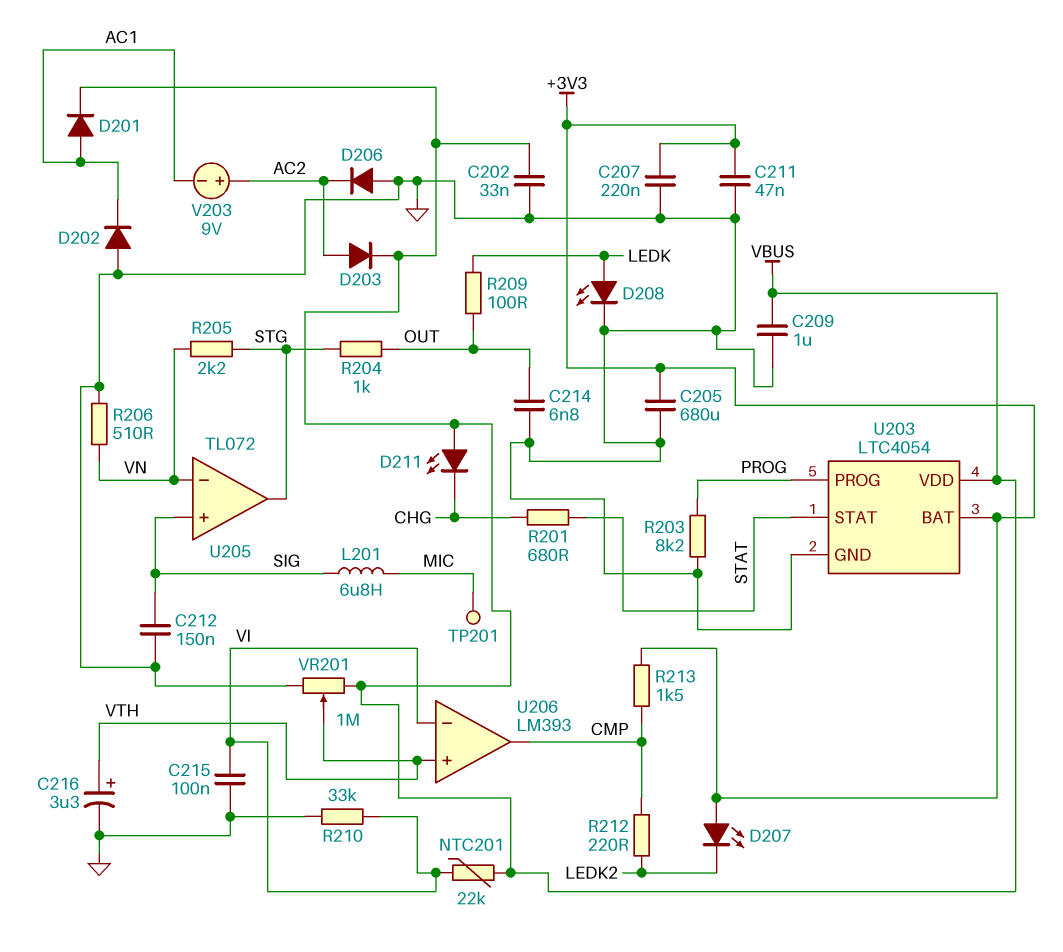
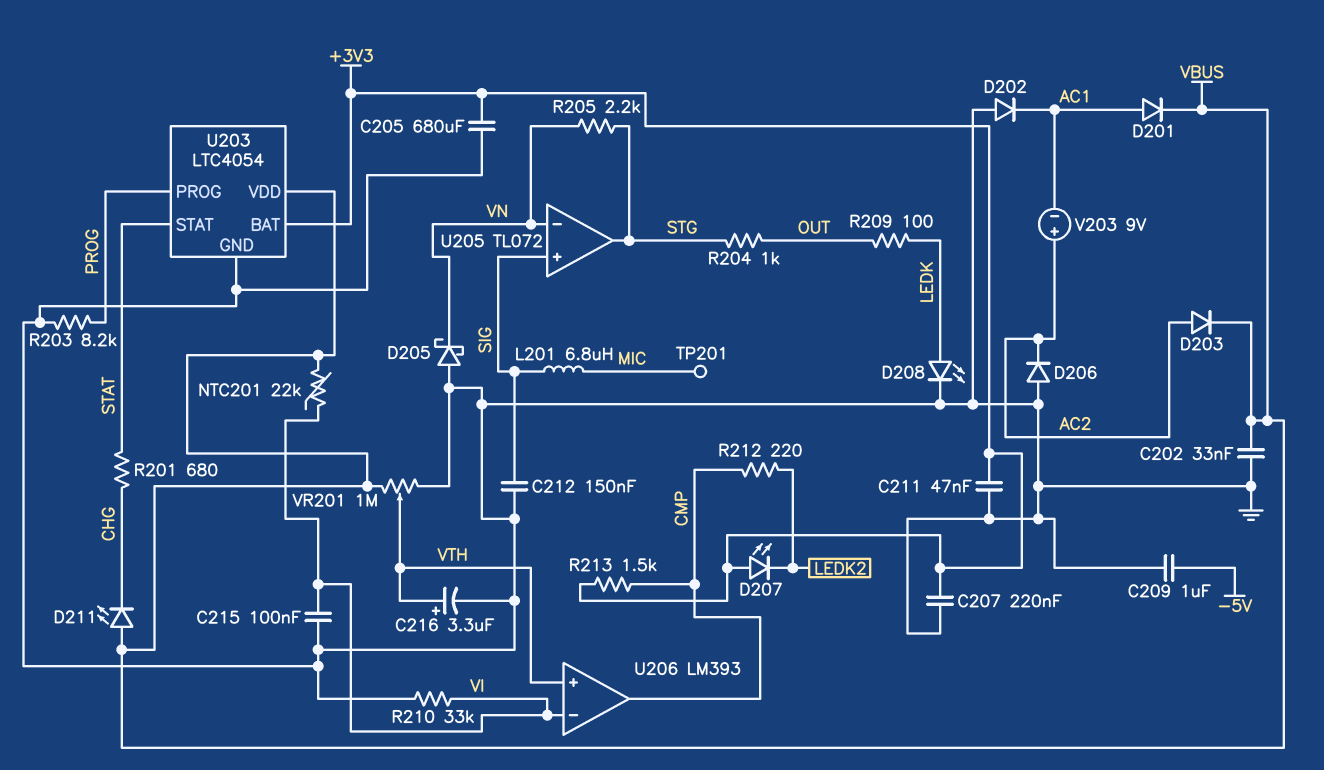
C209: 1uF (GND, VBUS) -> 1uF (-5V, GND)
C214: 6.8nF (GND, OUT) -> none
D205: none -> schottky (A GND, K VN)
R206: 510 (GND, VN) -> none

